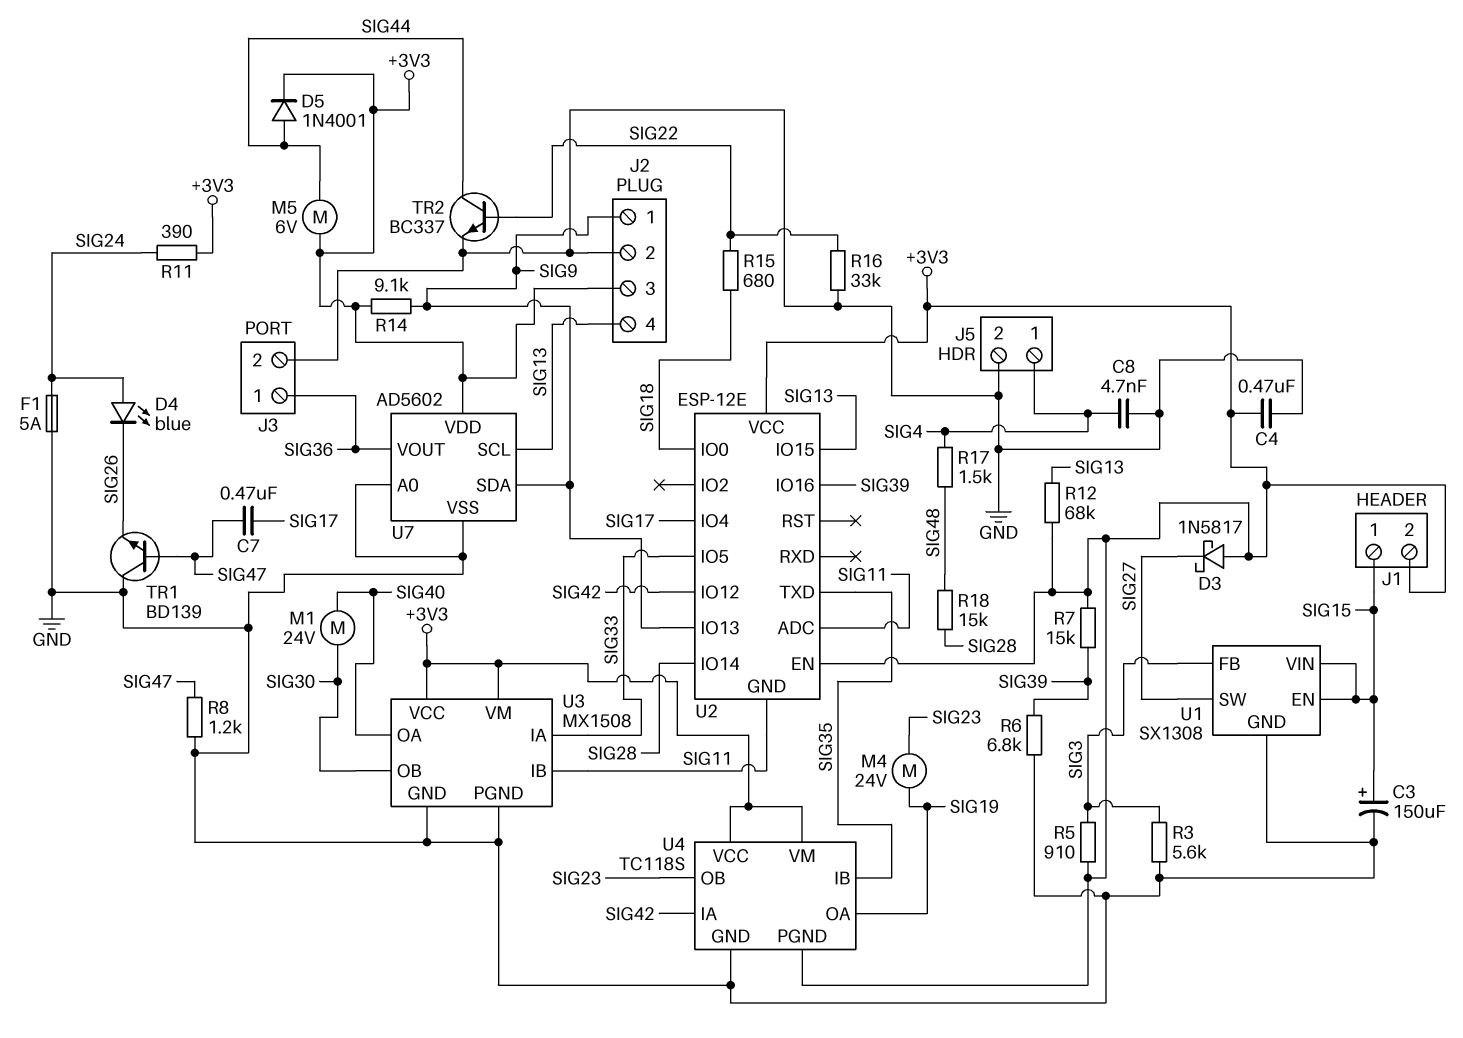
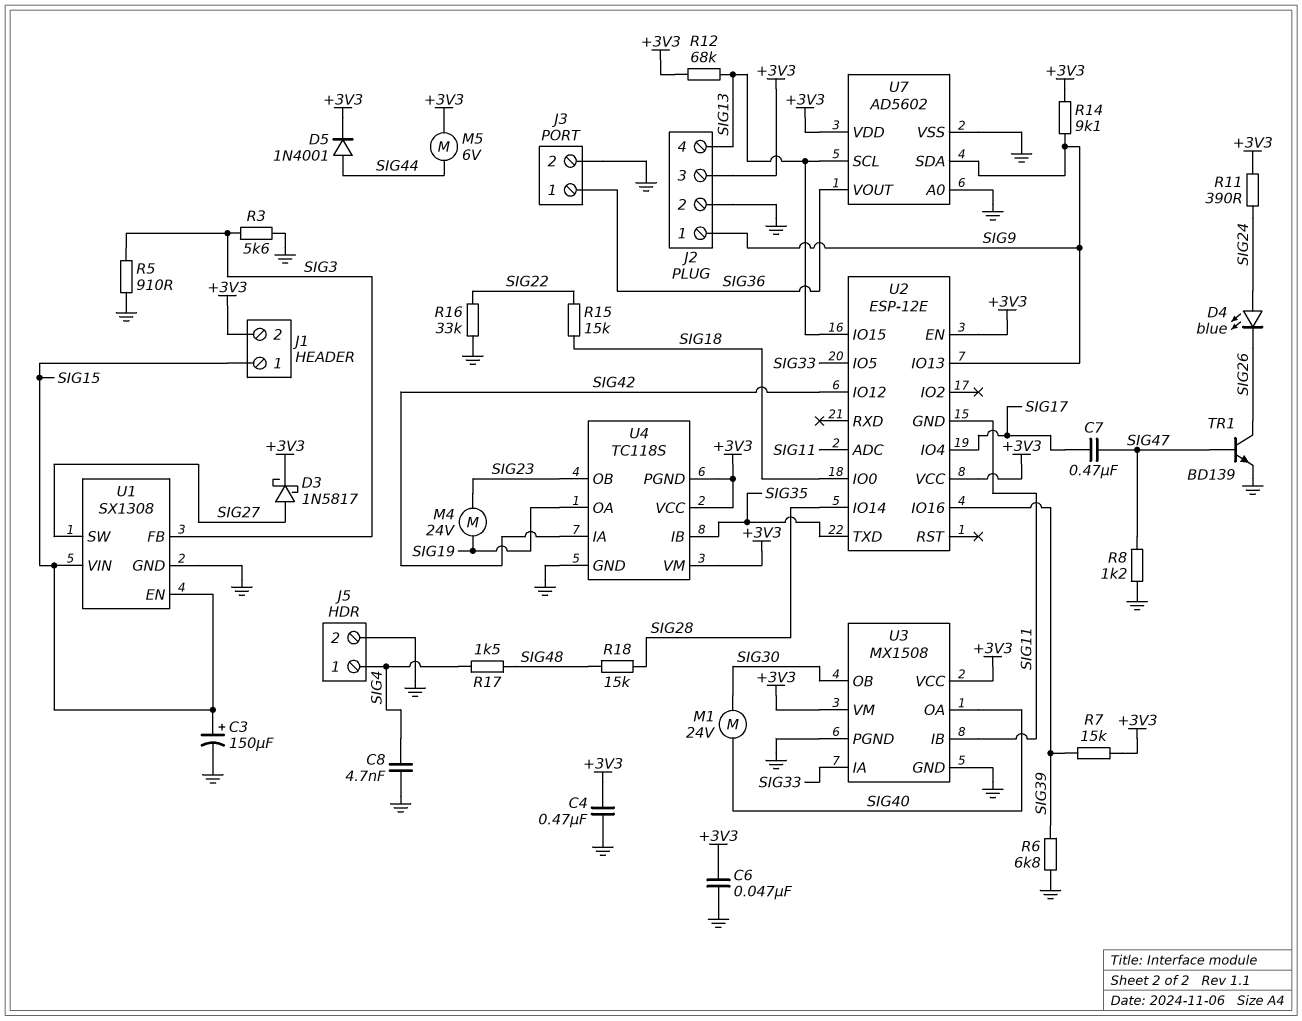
C6: none -> 47nF (+3V3, GND)
D3: schottky 1N5817 (A +3V3, K SIG27) -> schottky 1N5817 (A SIG27, K +3V3)
F1: 5A (GND, SIG24) -> none
R5: 910 (+3V3, SIG3) -> 910 (GND, SIG3)
R15: 680 (SIG18, SIG22) -> 15k (SIG18, SIG22)
TR1: NPN BD139 (B SIG47, C GND, E SIG26) -> NPN BD139 (B SIG47, C SIG26, E GND)
TR2: NPN BC337 (B SIG22, C SIG44, E GND) -> none

